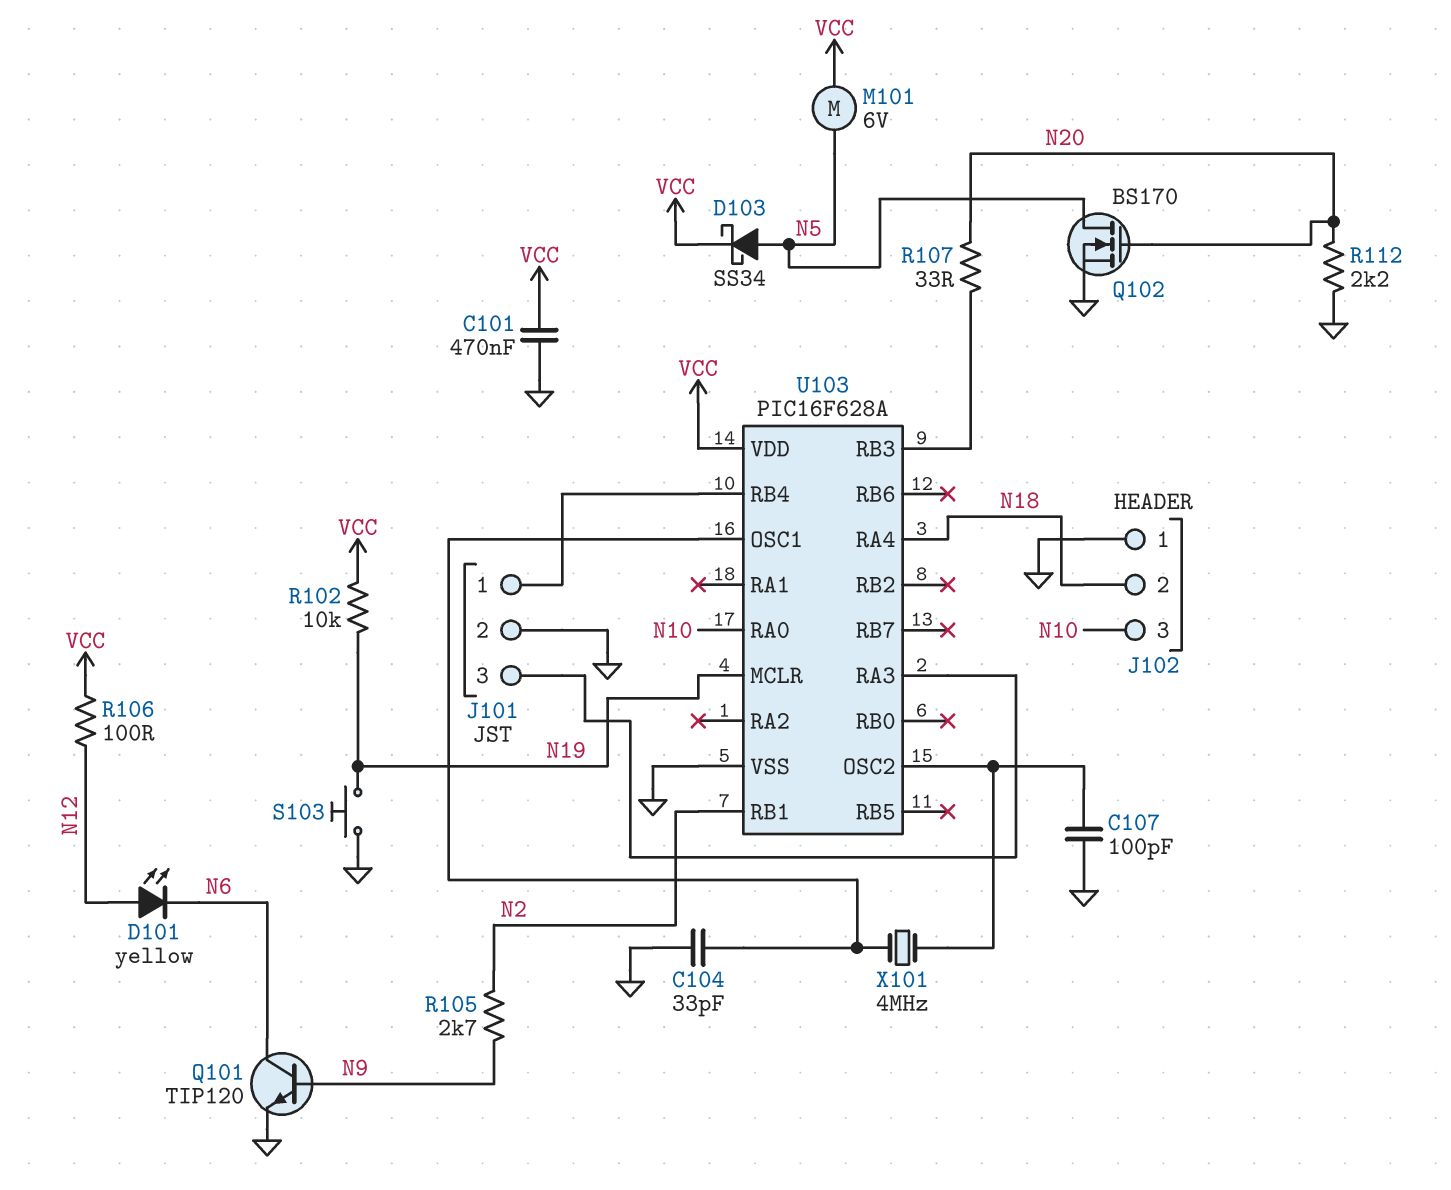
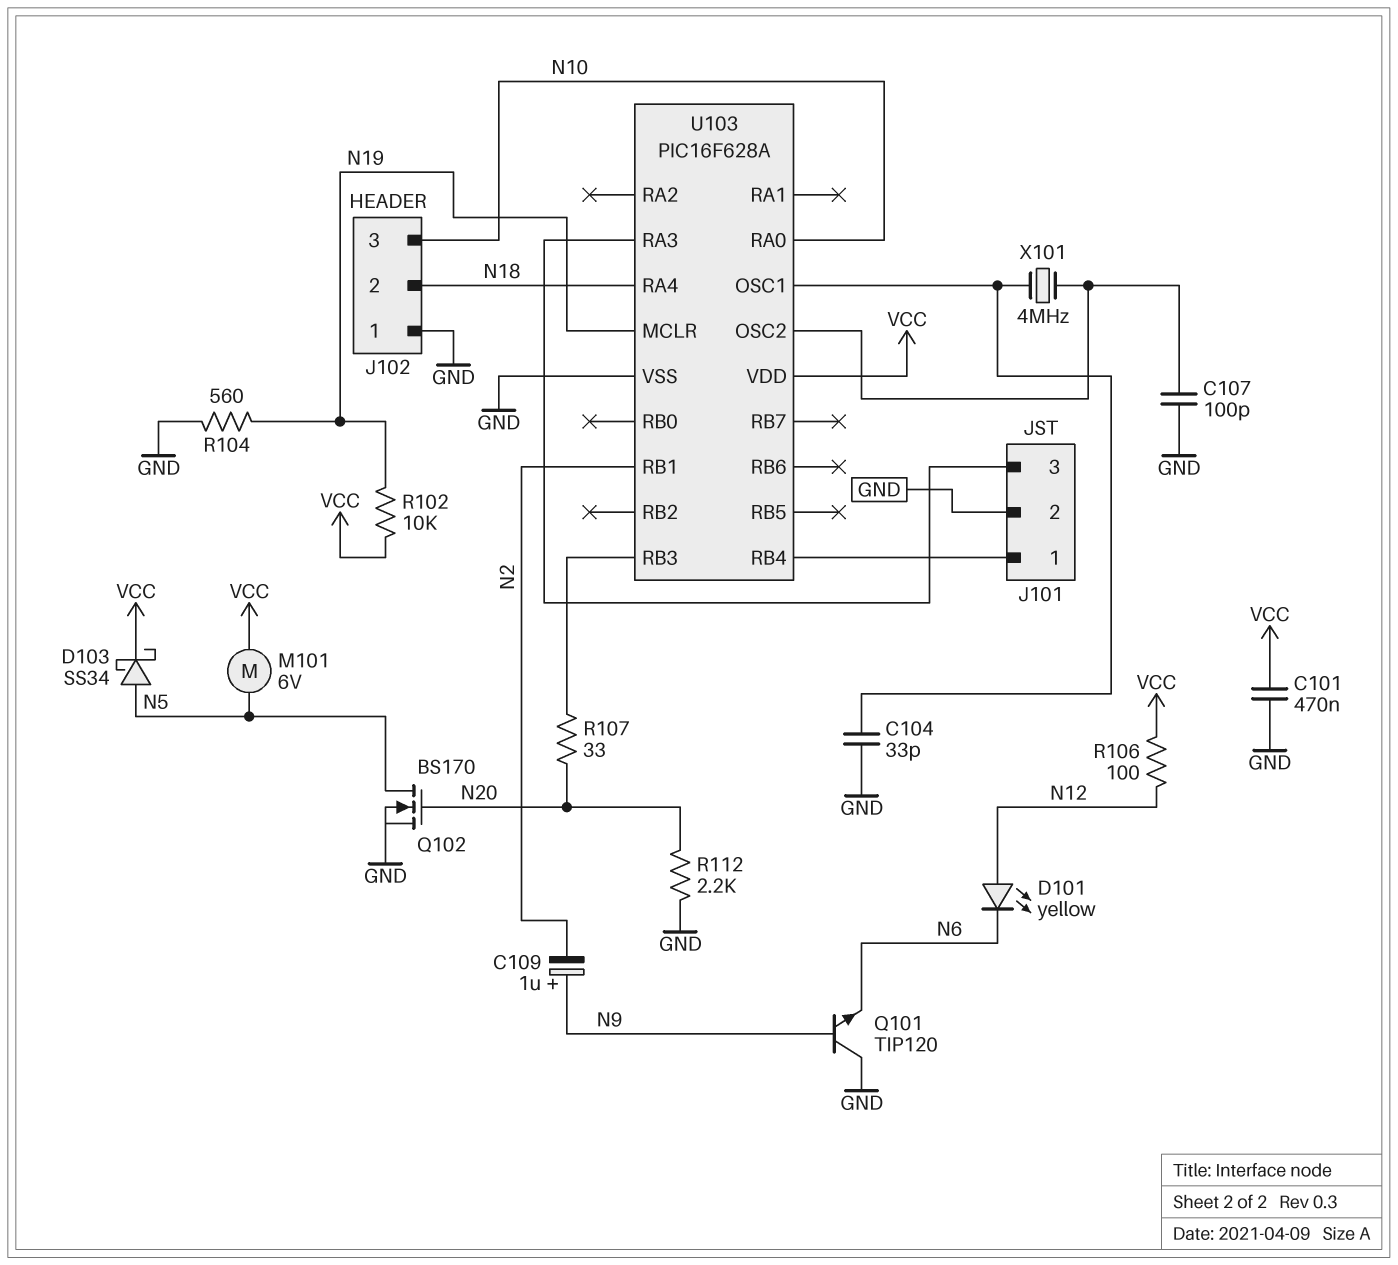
C109: none -> 1uF (plus N9, minus N2)
Q101: NPN TIP120 (B N9, C N6, E GND) -> NPN TIP120 (B N9, C GND, E N6)
R104: none -> 560 (GND, N19)
R105: 2.7k (N2, N9) -> none
S103: button (GND, N19) -> none

